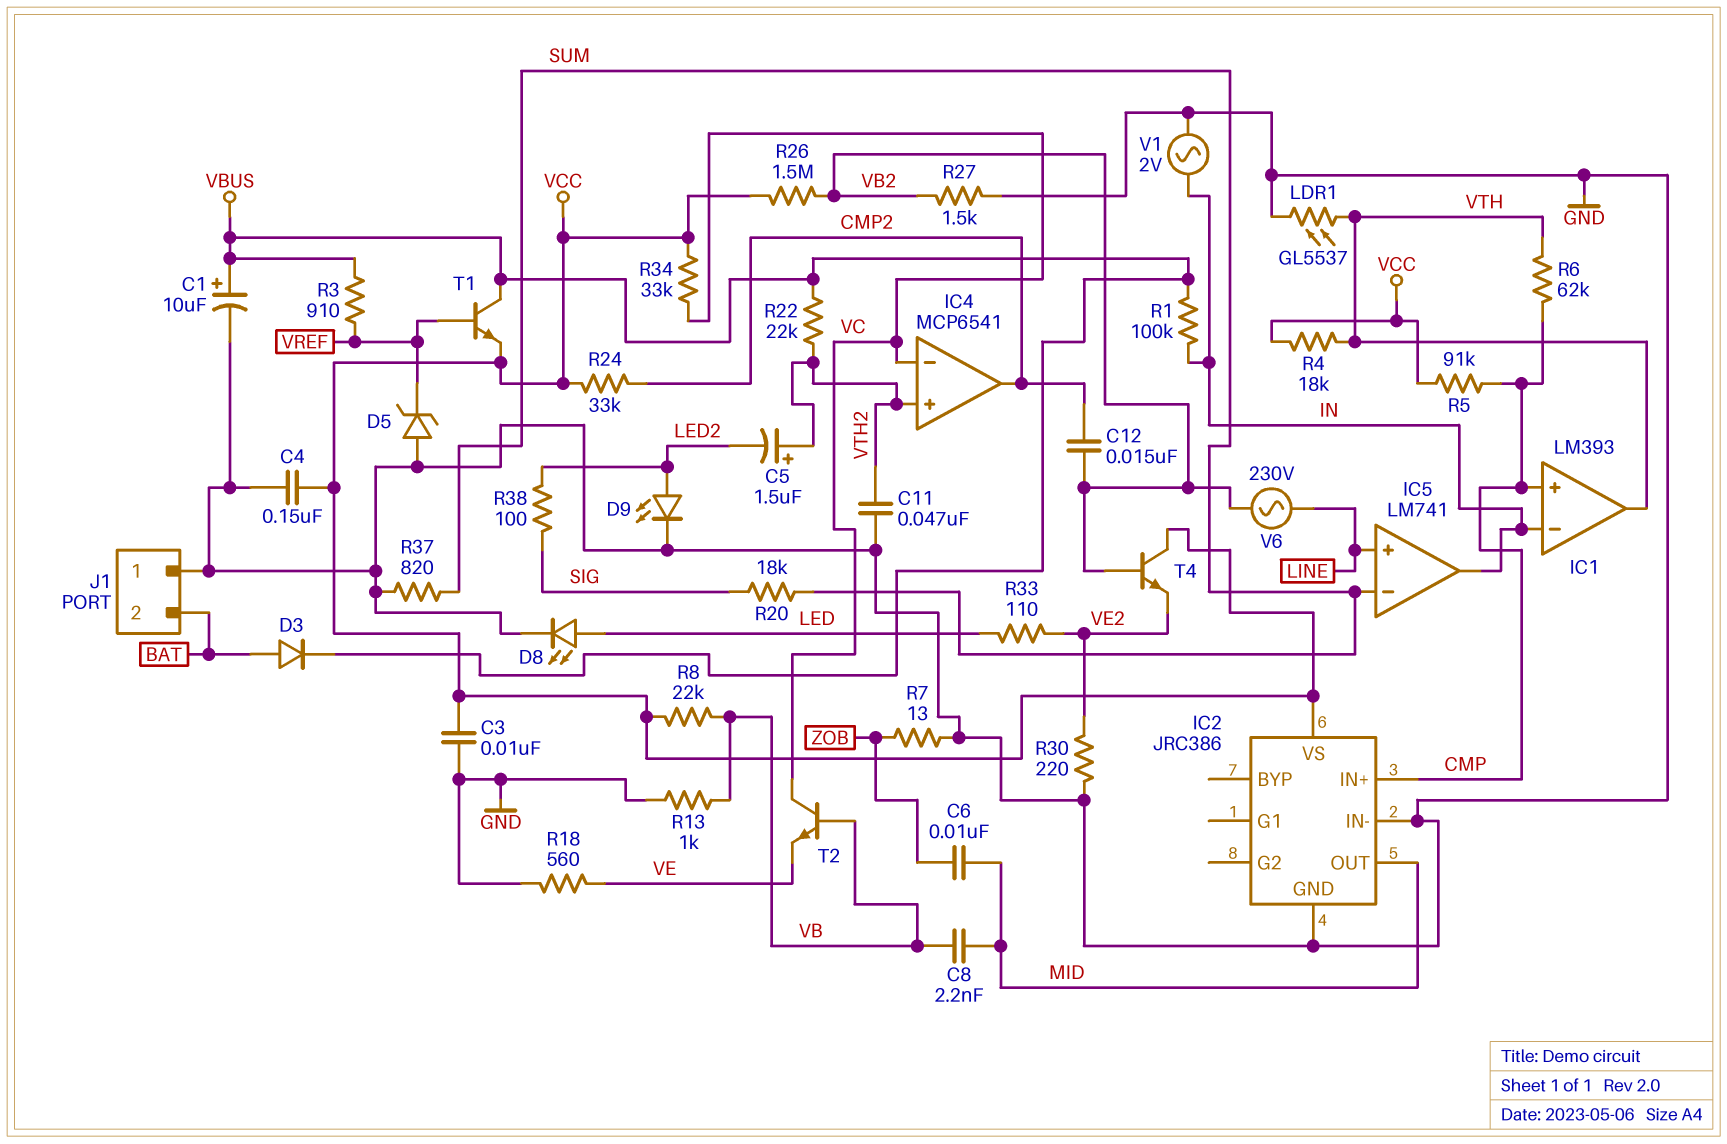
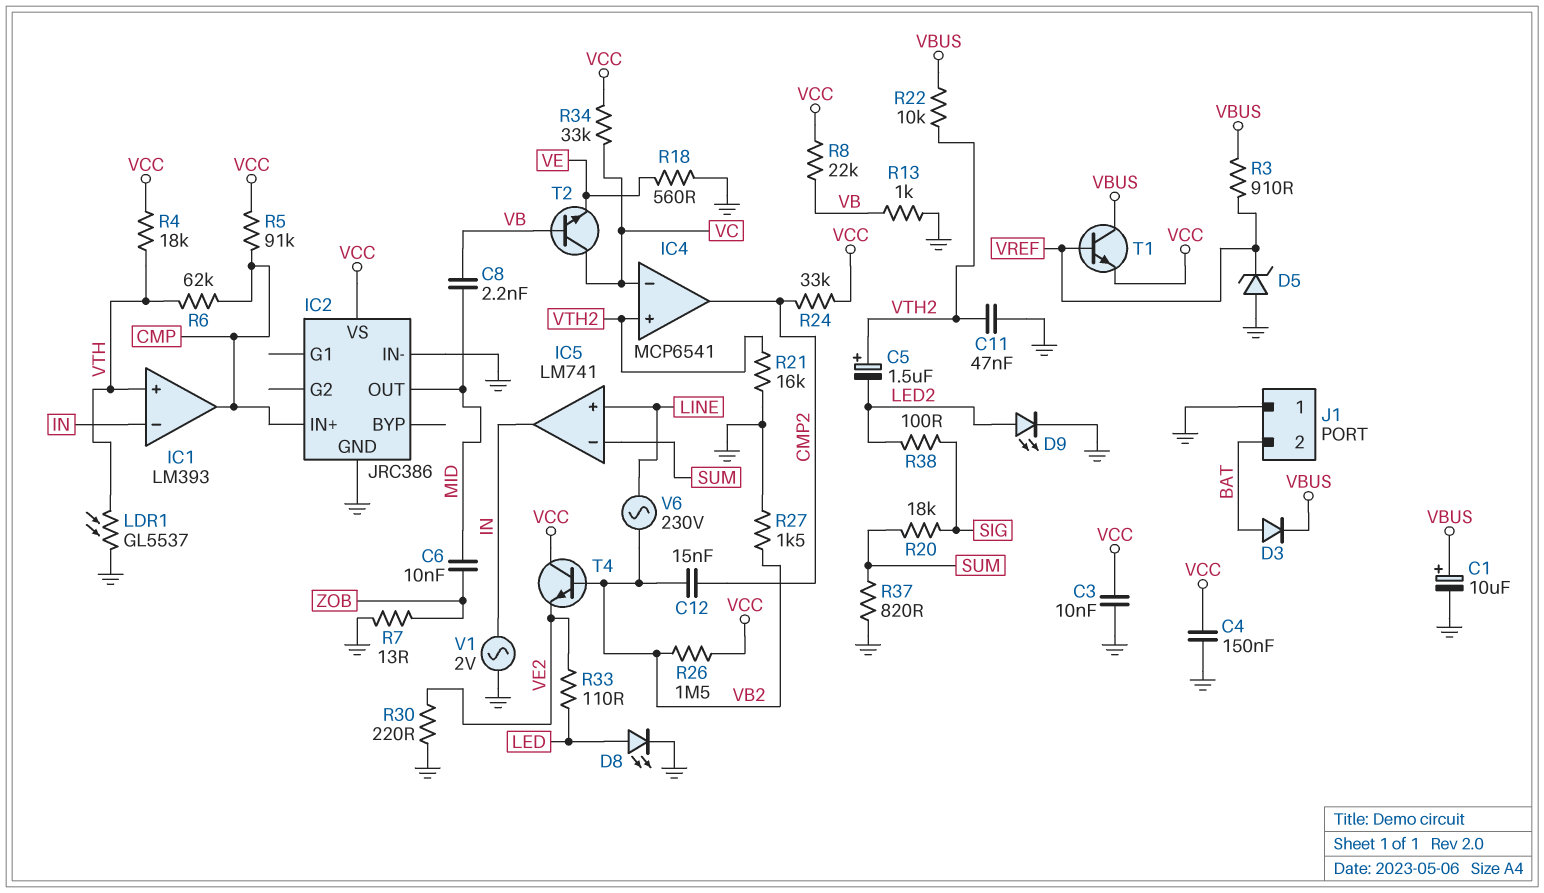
IC1 pin in+: CMP -> VTH
IC1 pin out: VTH -> CMP
R1: 100k (IN, VBUS) -> none
R21: none -> 16k (GND, VTH2)
R22: 22k (VBUS, VTH2) -> 10k (VBUS, VTH2)

